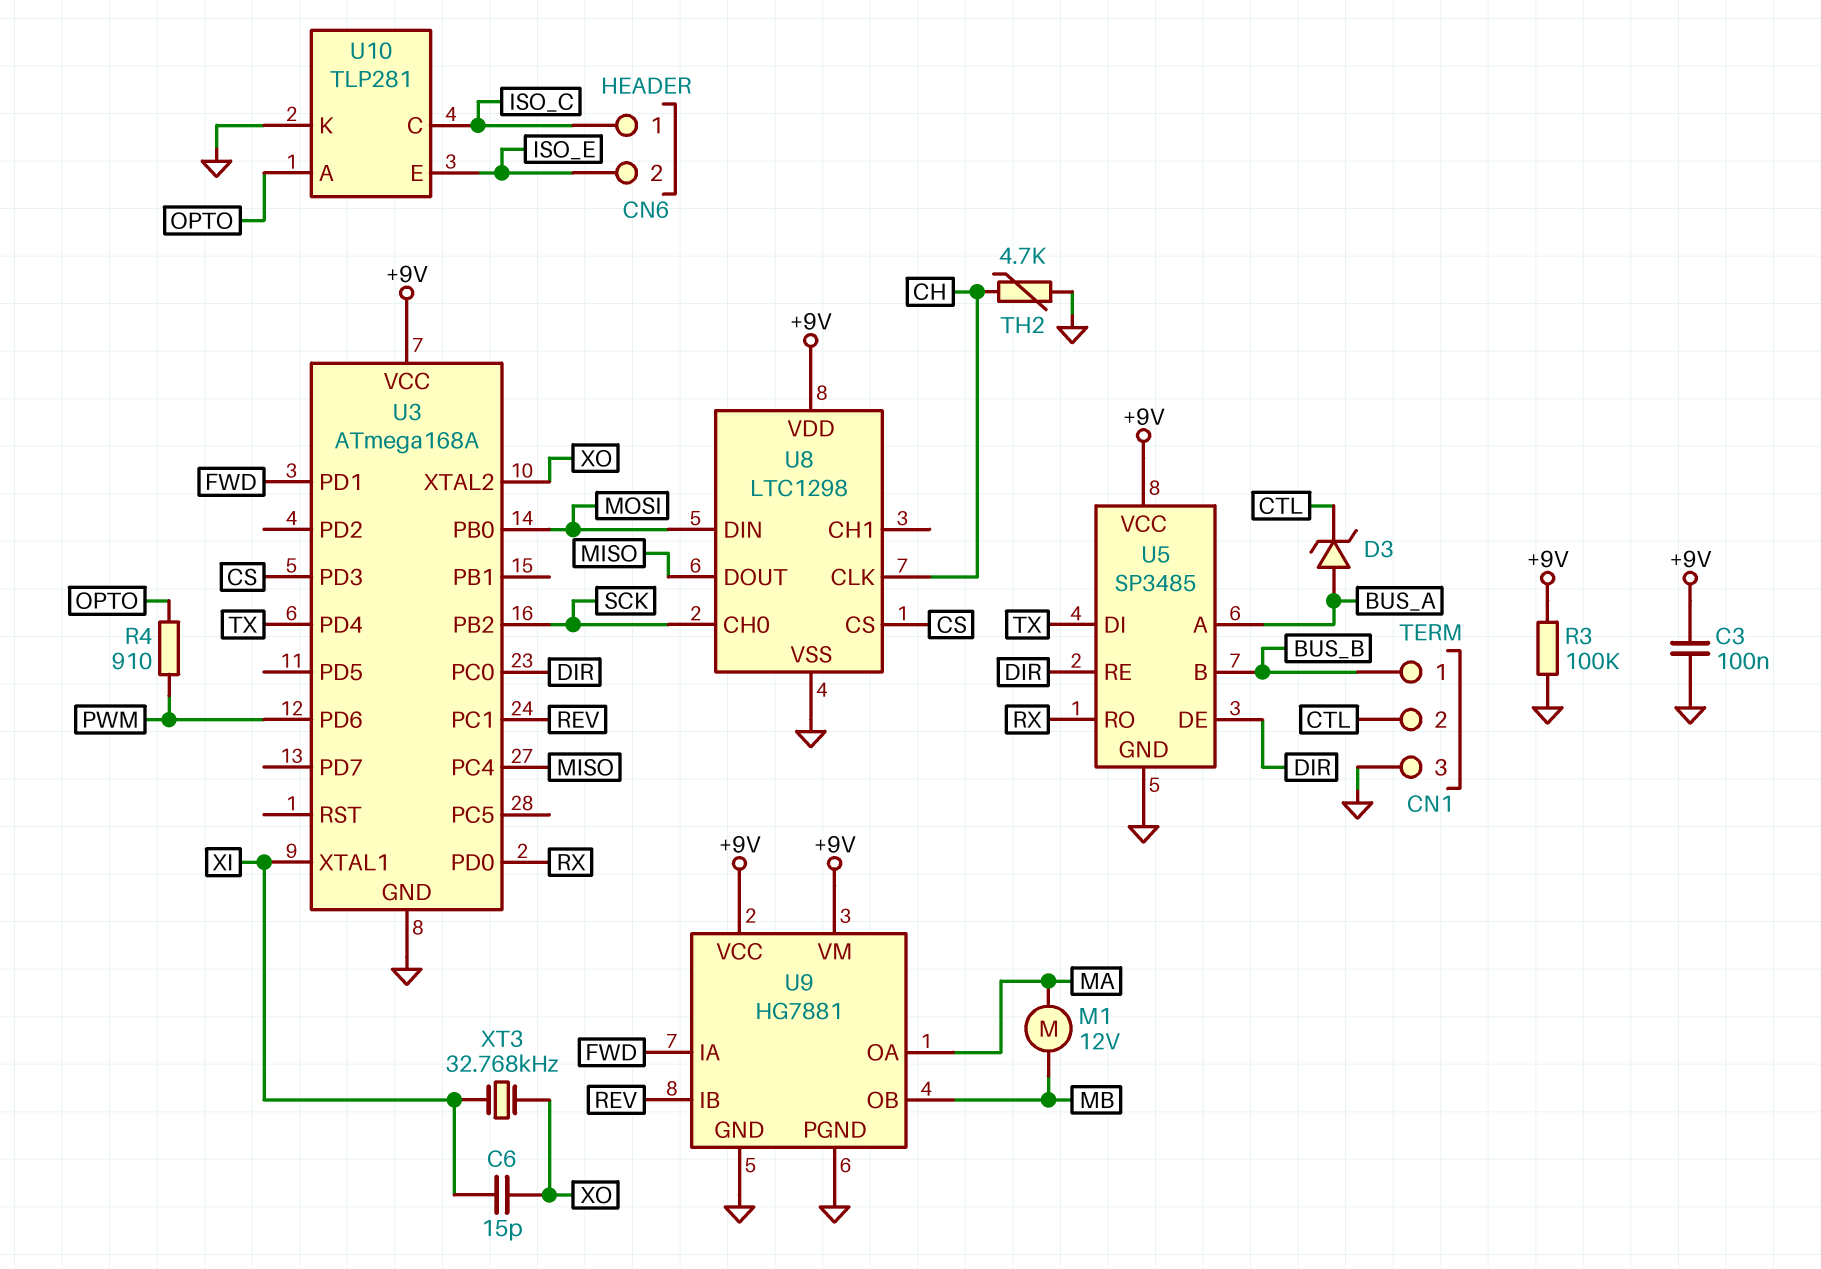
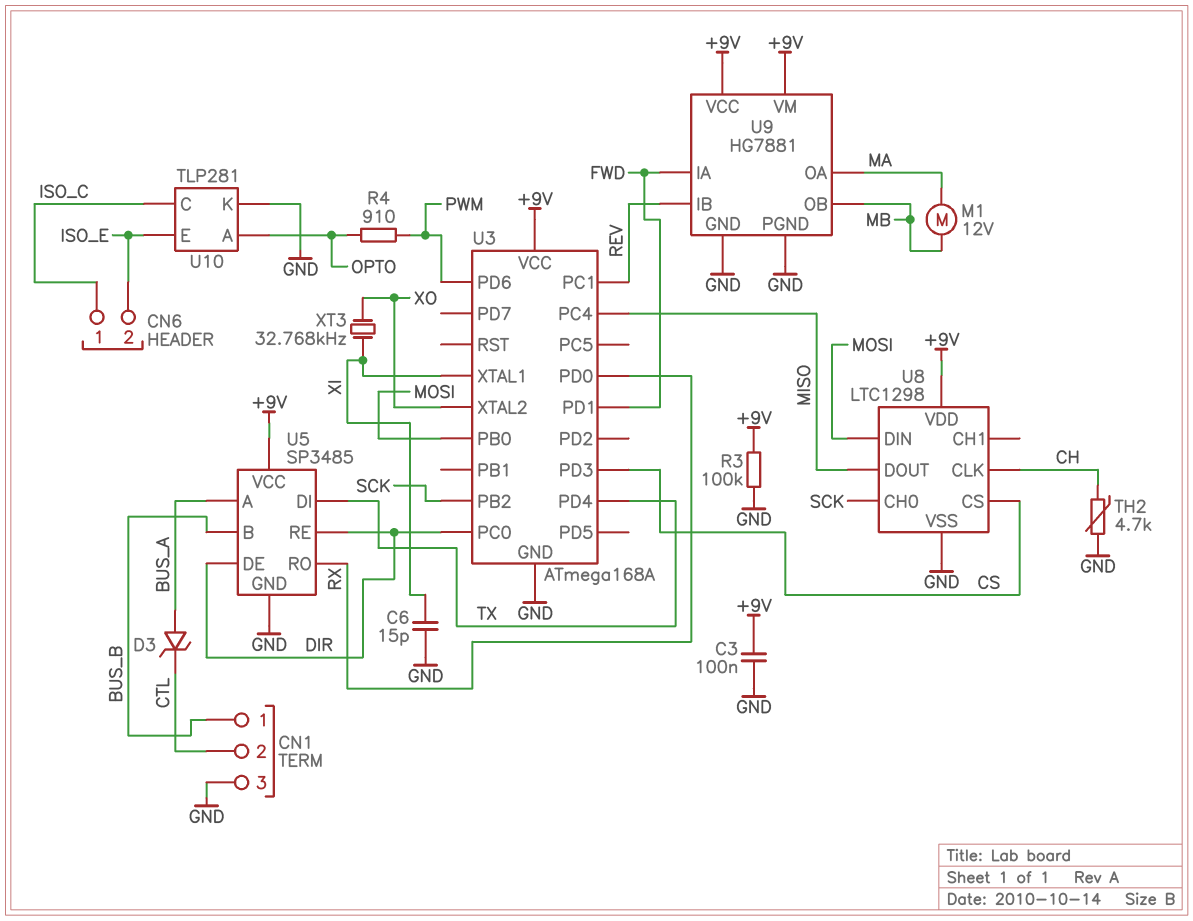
C6: 15pF (XI, XO) -> 15pF (GND, XI)

